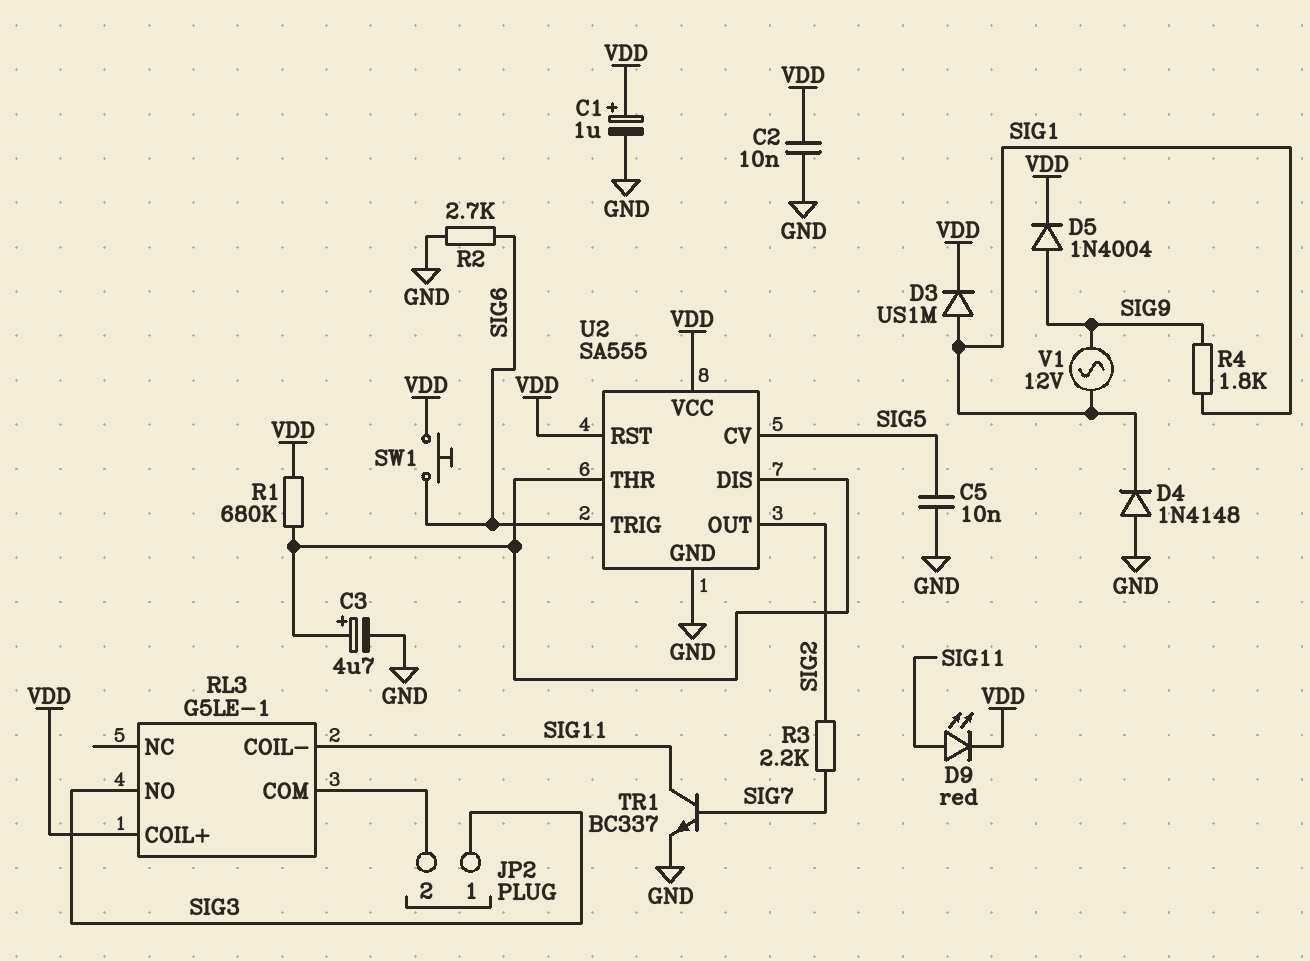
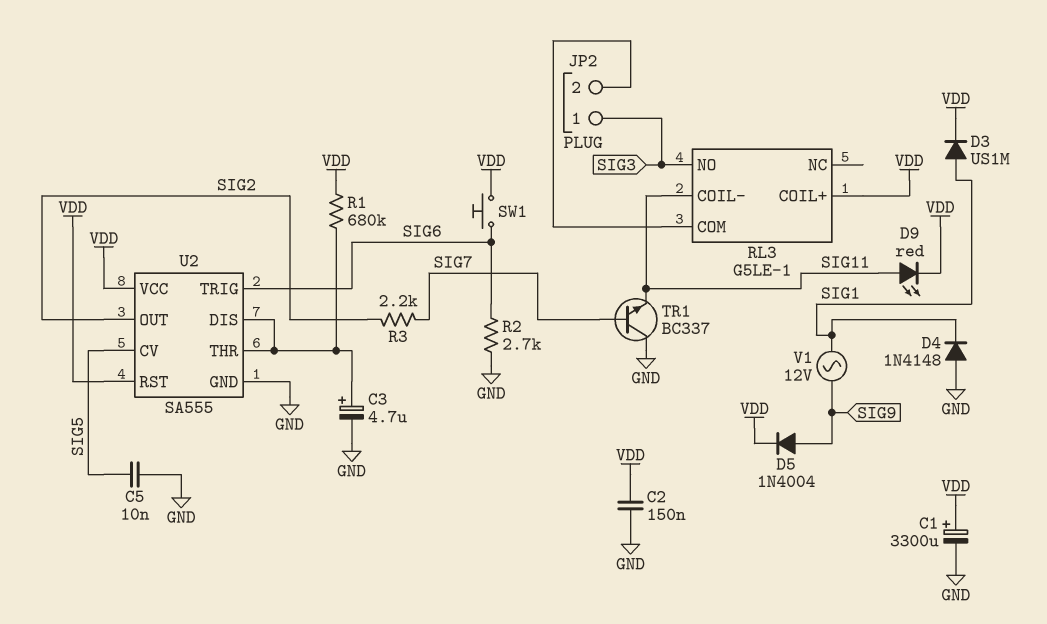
C1: 1uF (plus VDD, minus GND) -> 3300uF (plus VDD, minus GND)
C2: 10nF (GND, VDD) -> 150nF (GND, VDD)
R4: 1.8k (SIG1, SIG9) -> none
TR1: NPN BC337 (B SIG7, C SIG11, E GND) -> NPN BC337 (B SIG7, C GND, E SIG11)

